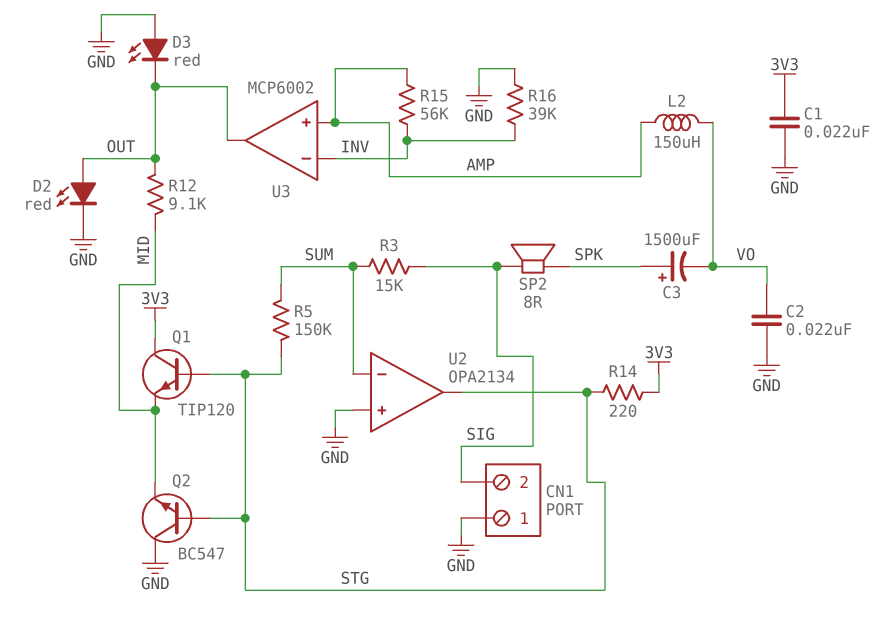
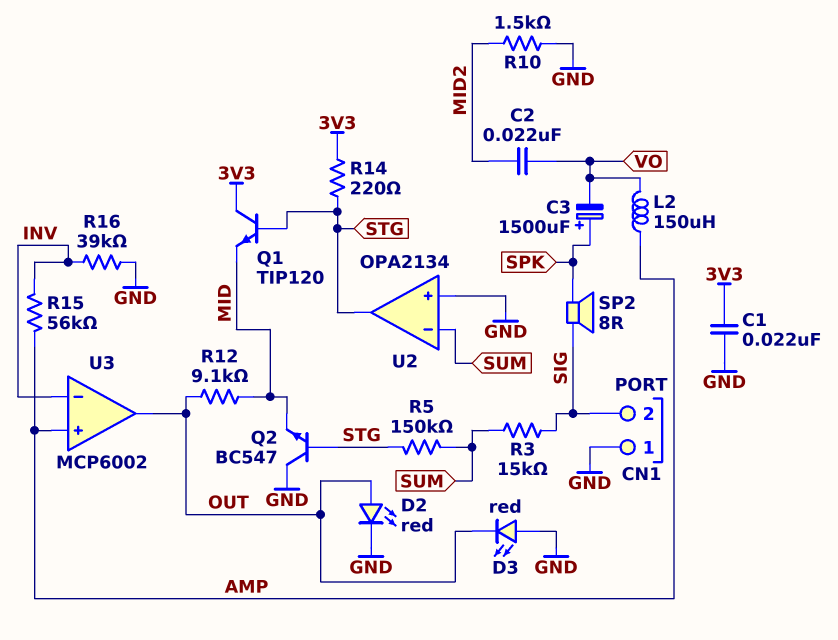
C2: 22nF (GND, VO) -> 22nF (MID2, VO)
R10: none -> 1.5k (GND, MID2)

